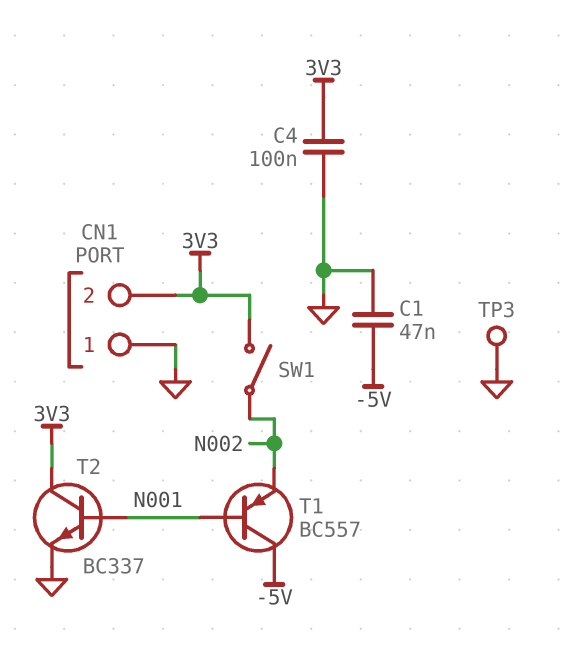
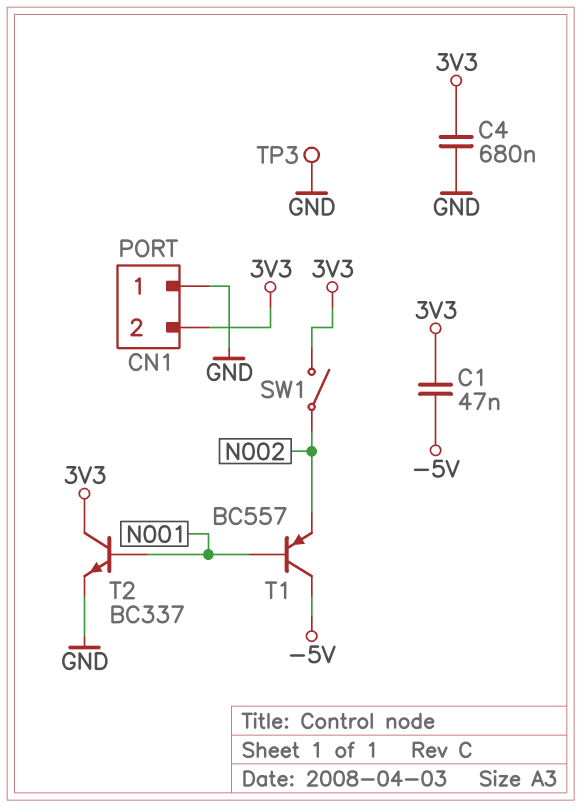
C1: 47nF (-5V, GND) -> 47nF (-5V, 3V3)
C4: 100nF (3V3, GND) -> 680nF (3V3, GND)

